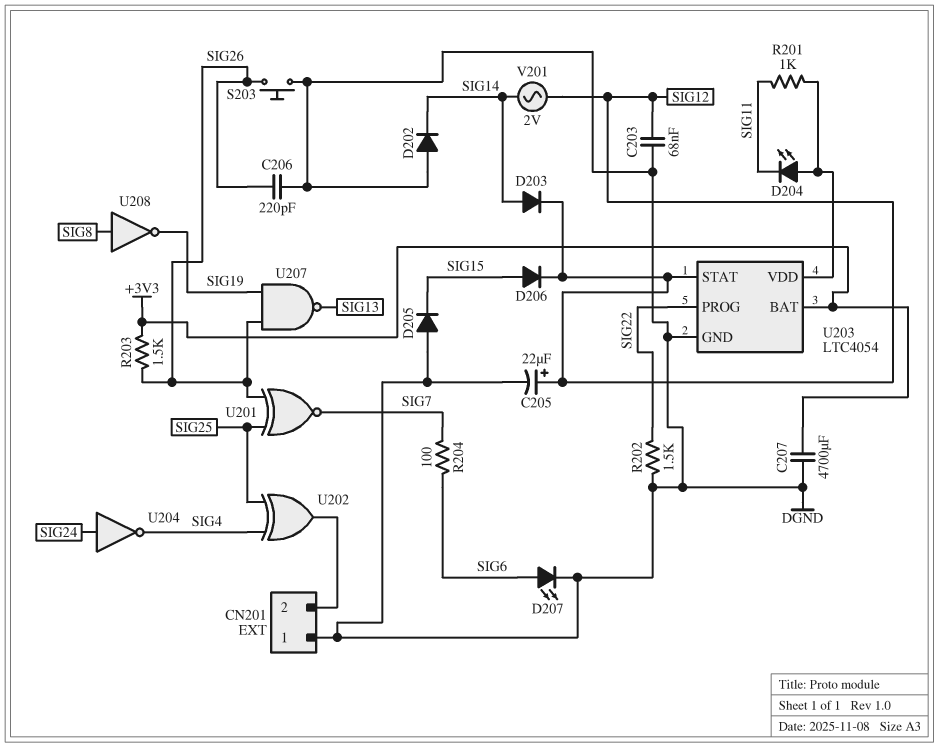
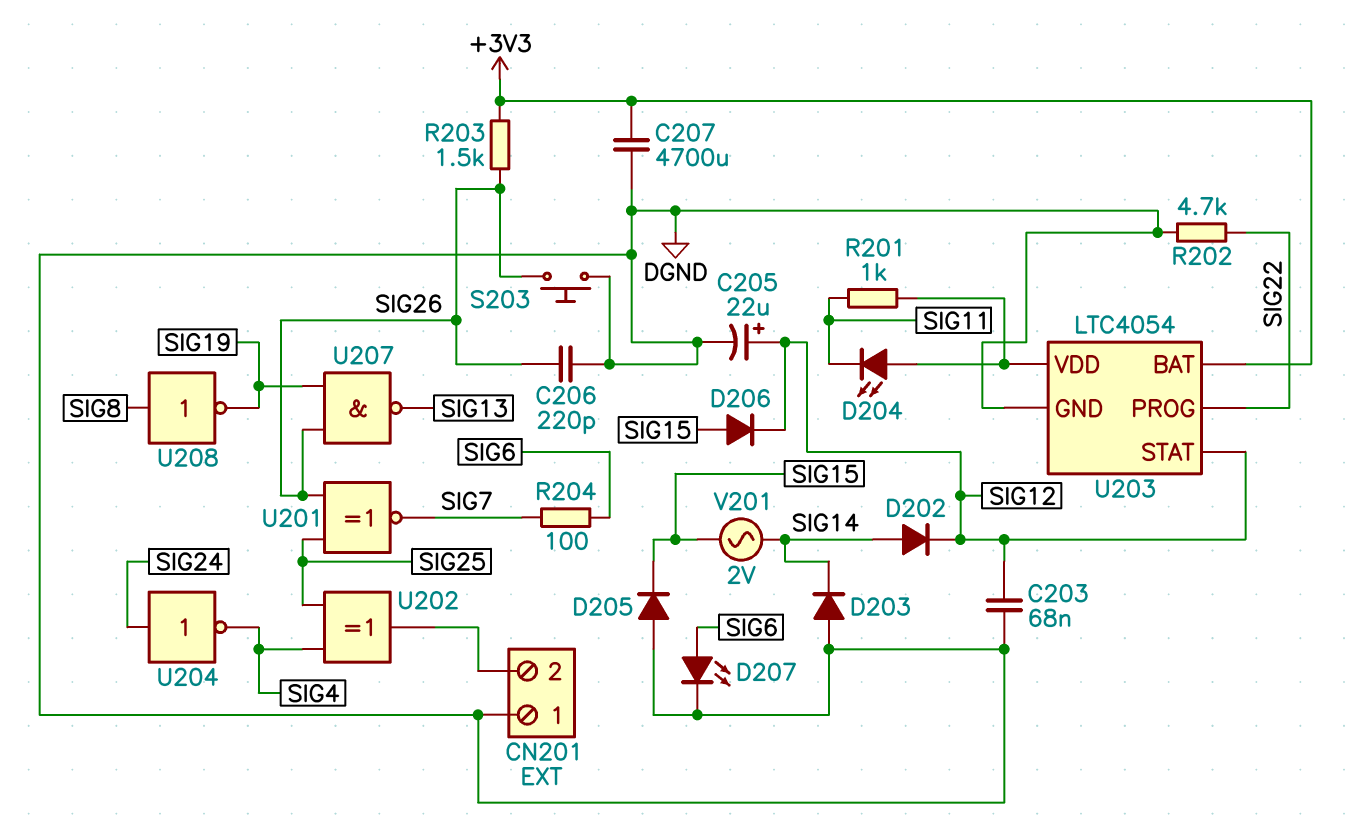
D202: diode (A DGND, K SIG14) -> diode (A SIG14, K SIG12)
D203: diode (A SIG14, K SIG12) -> diode (A DGND, K SIG14)
R202: 1.5k (DGND, SIG22) -> 4.7k (DGND, SIG22)
V201: AC 2V (SIG12, SIG14) -> AC 2V (SIG14, SIG15)

